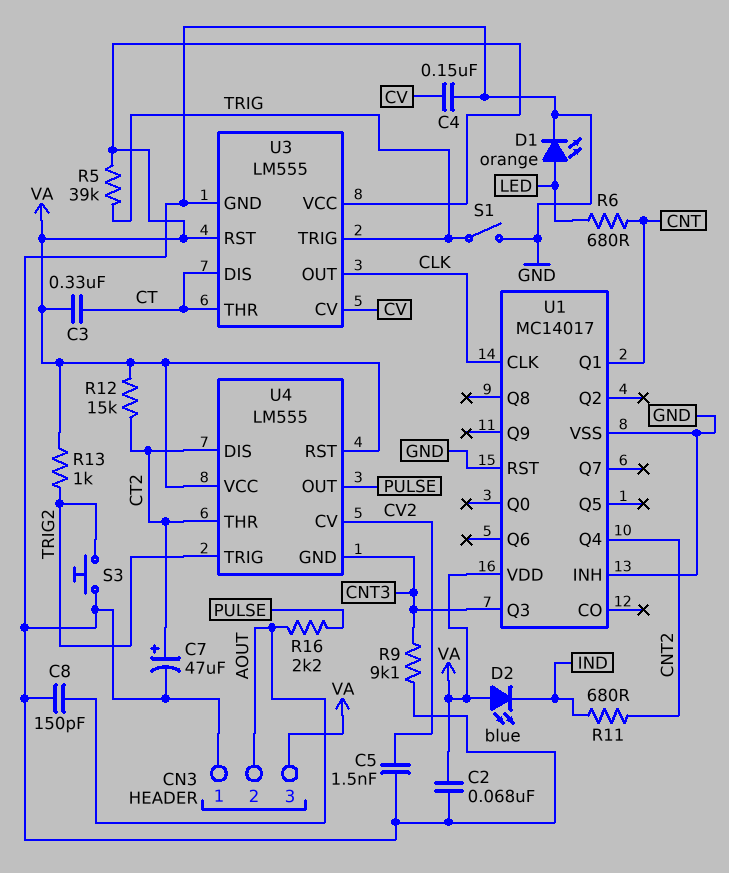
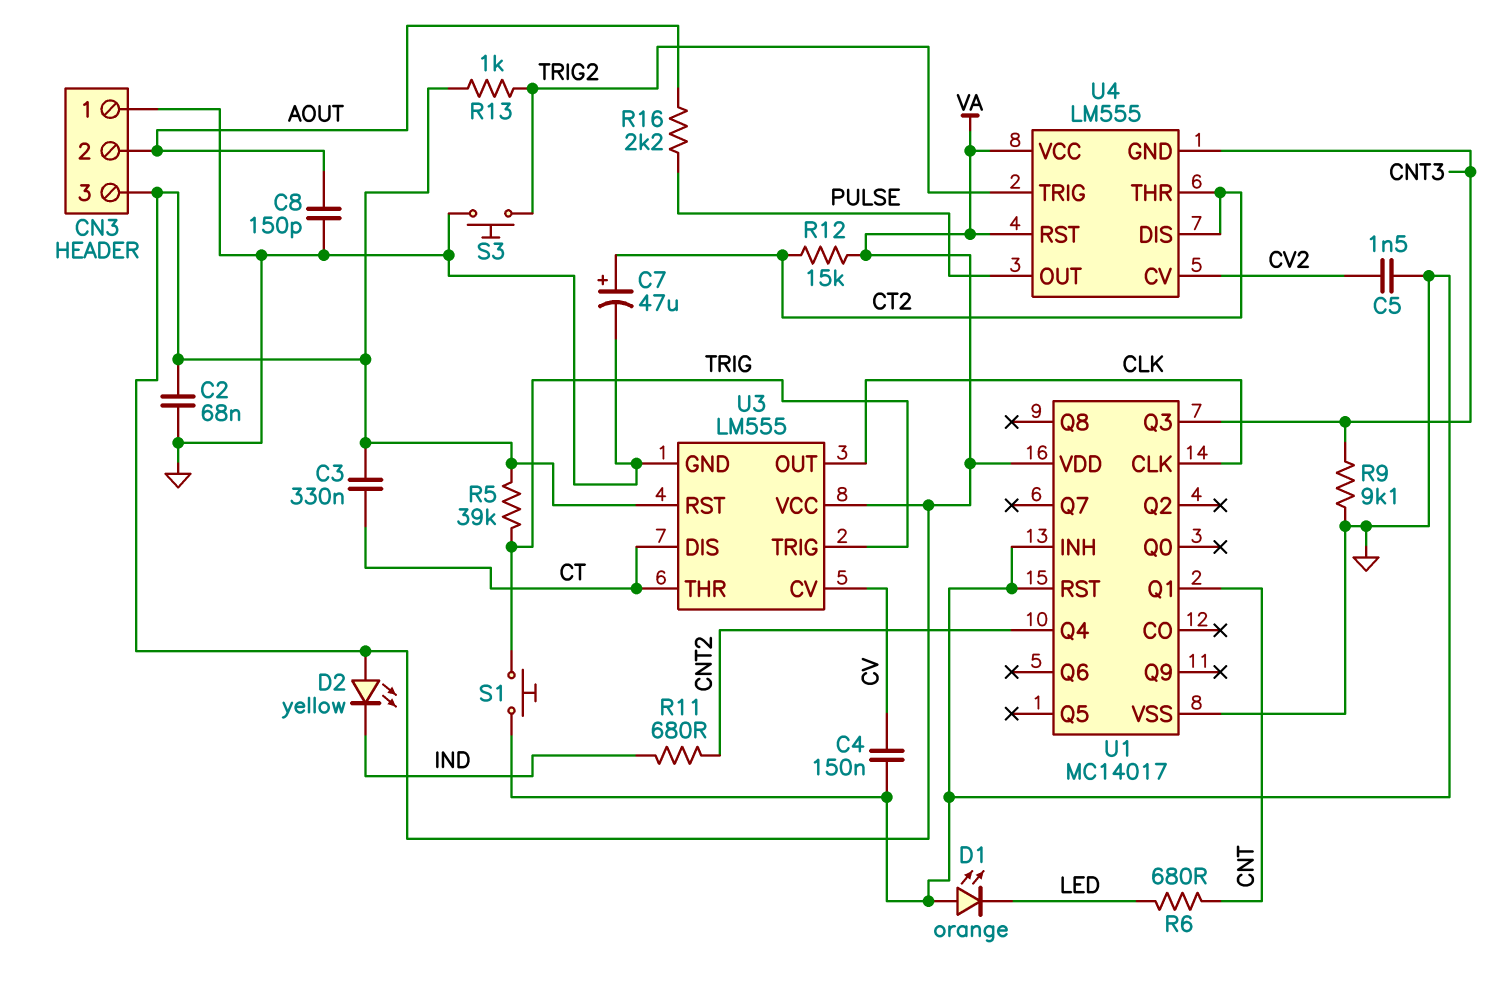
D1: LED orange (A LED, K GND) -> LED orange (A GND, K LED)
D2: LED blue (A VA, K IND) -> LED yellow (A VA, K IND)
S1: switch (GND, TRIG) -> button (GND, TRIG)

